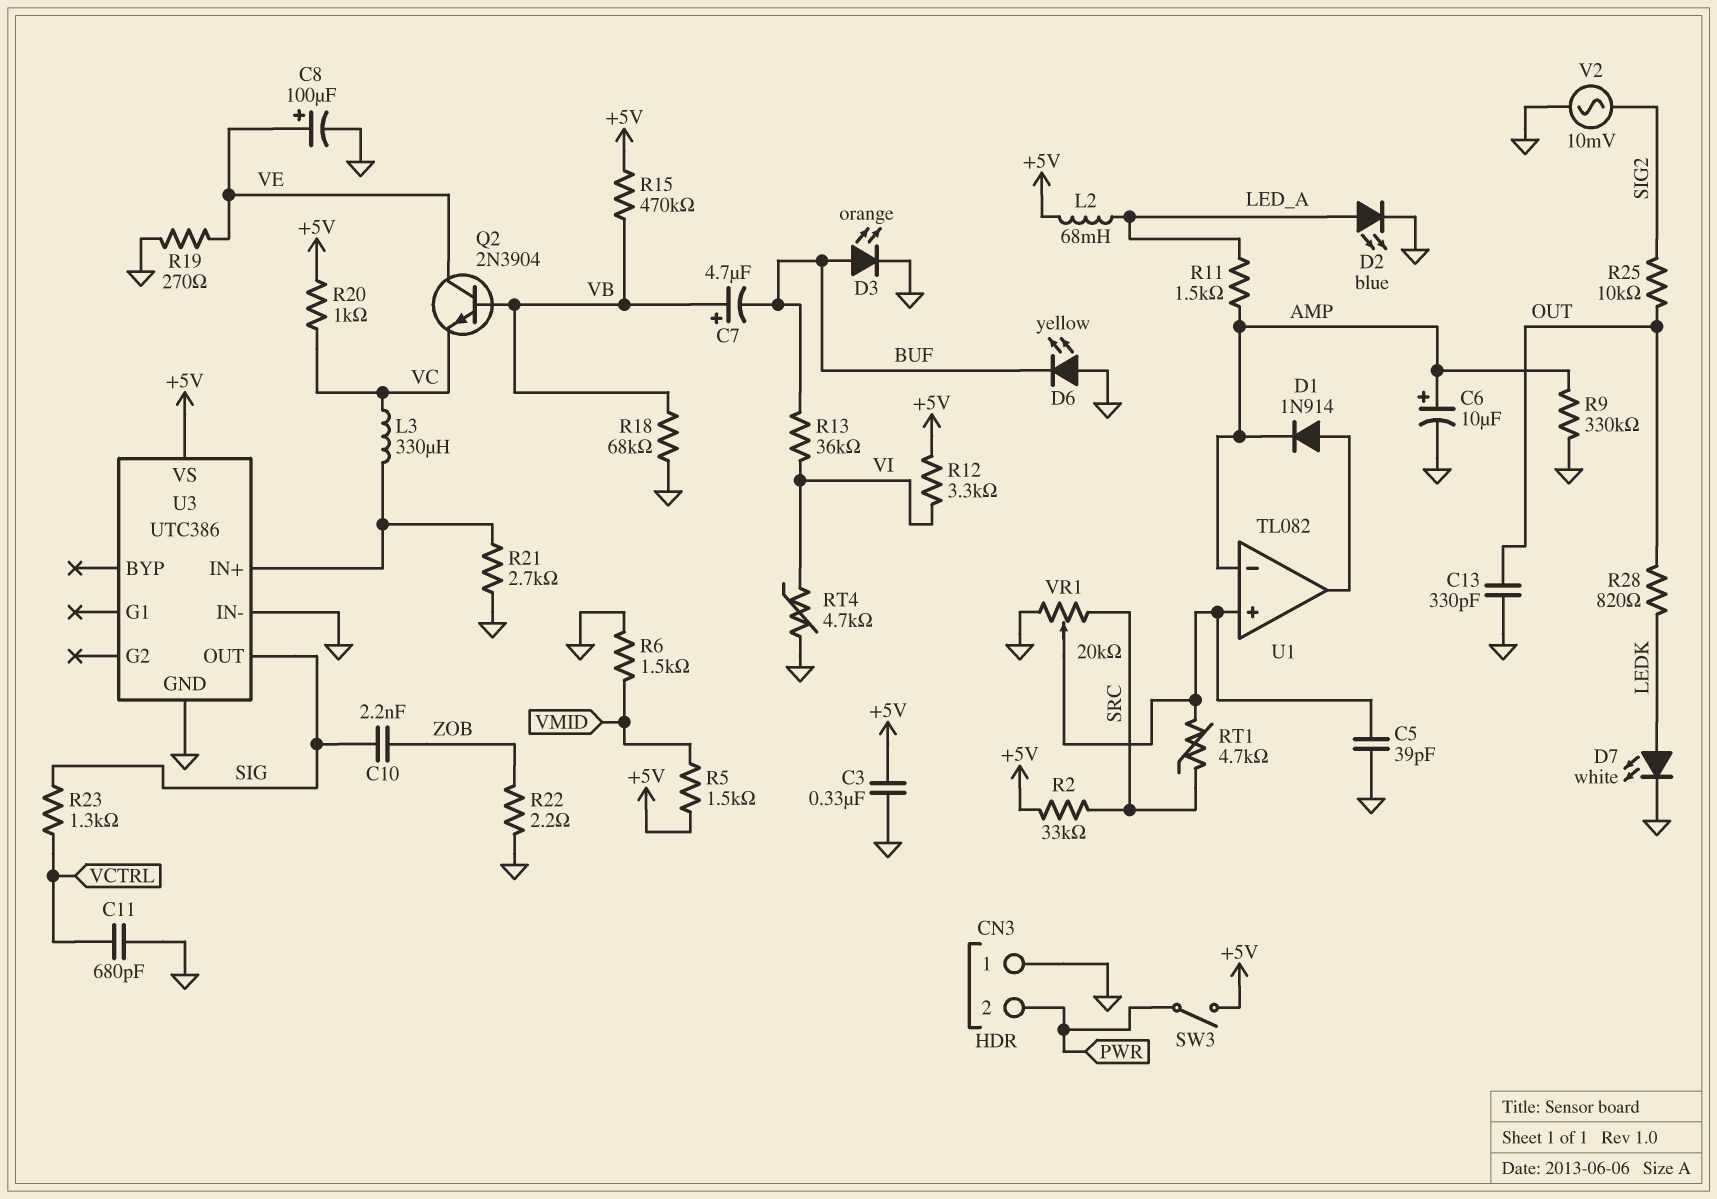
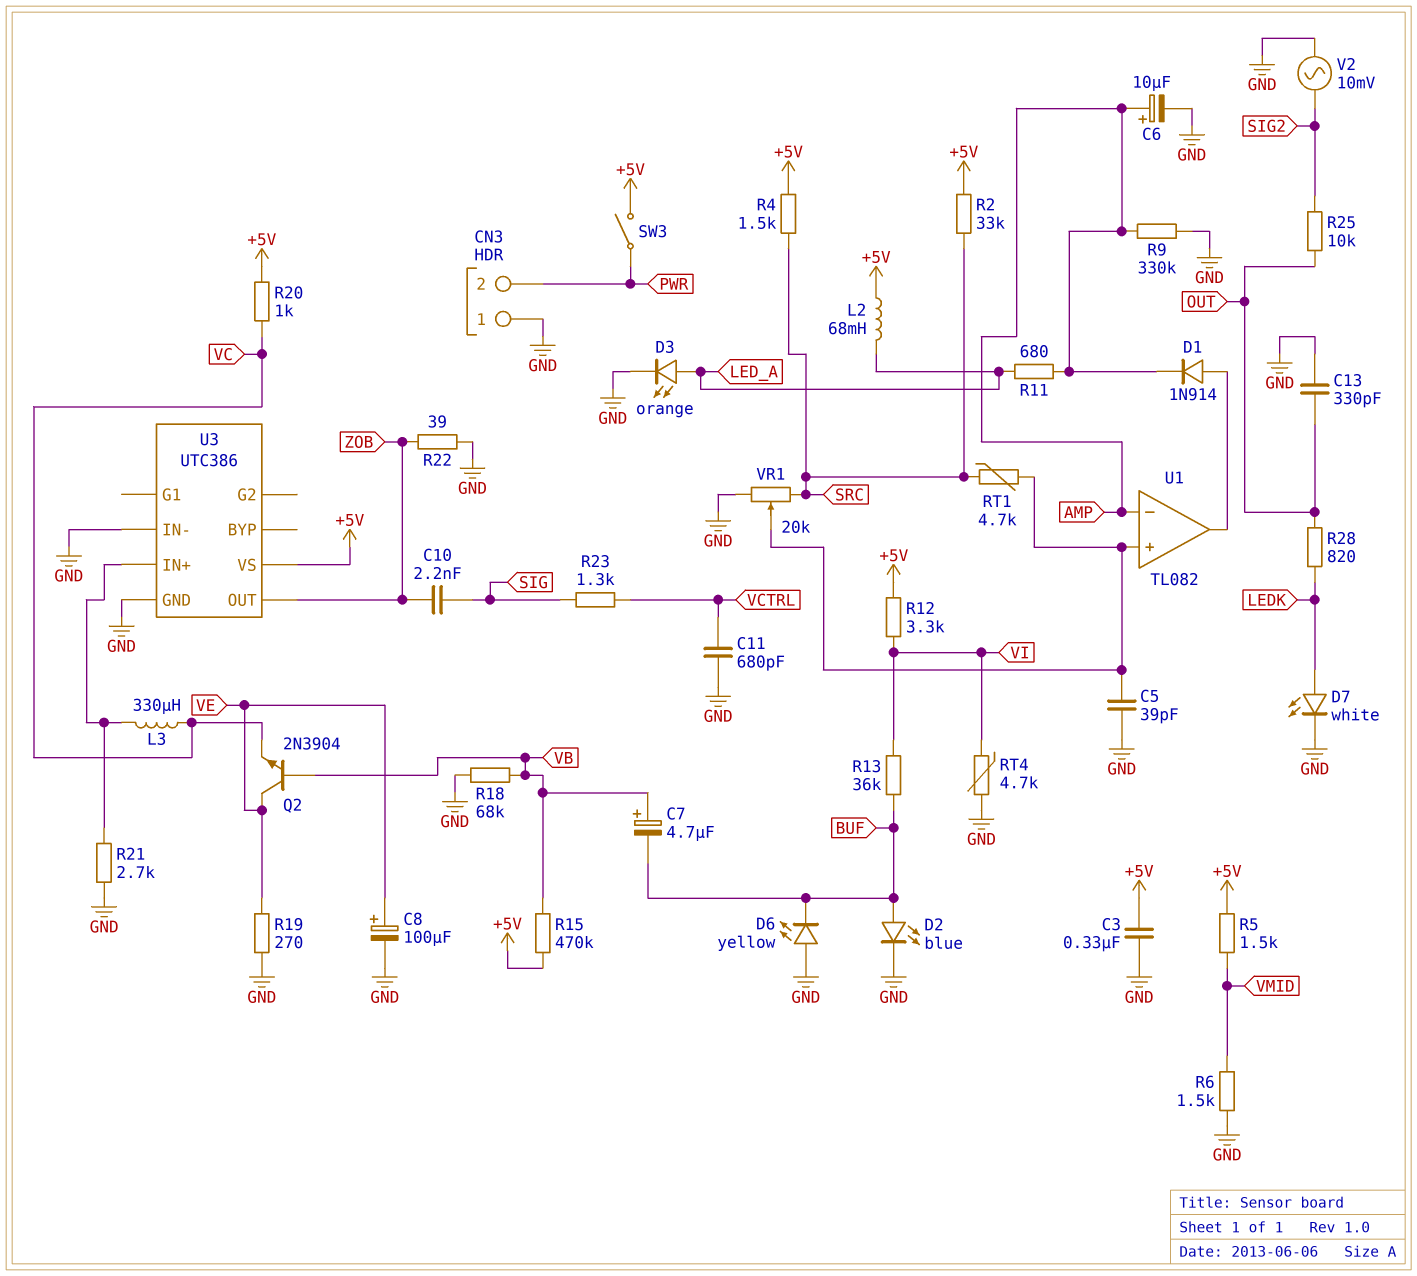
D2: LED blue (A LED_A, K GND) -> LED blue (A BUF, K GND)
D3: LED orange (A BUF, K GND) -> LED orange (A LED_A, K GND)
R4: none -> 1.5k (+5V, SRC)
R11: 1.5k (AMP, LED_A) -> 680 (AMP, LED_A)
R22: 2.2 (GND, ZOB) -> 39 (GND, ZOB)
U3 pin OUT: SIG -> ZOB

